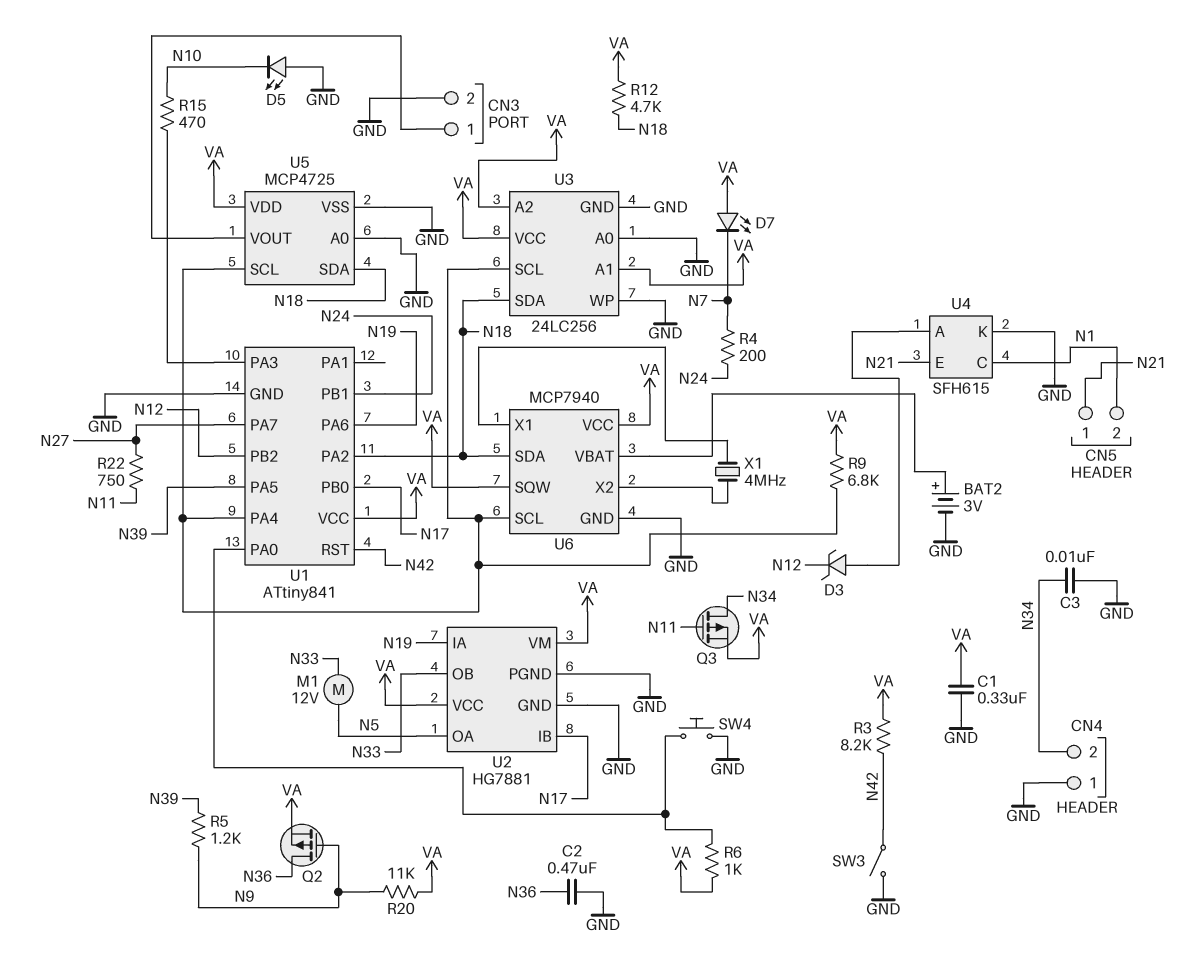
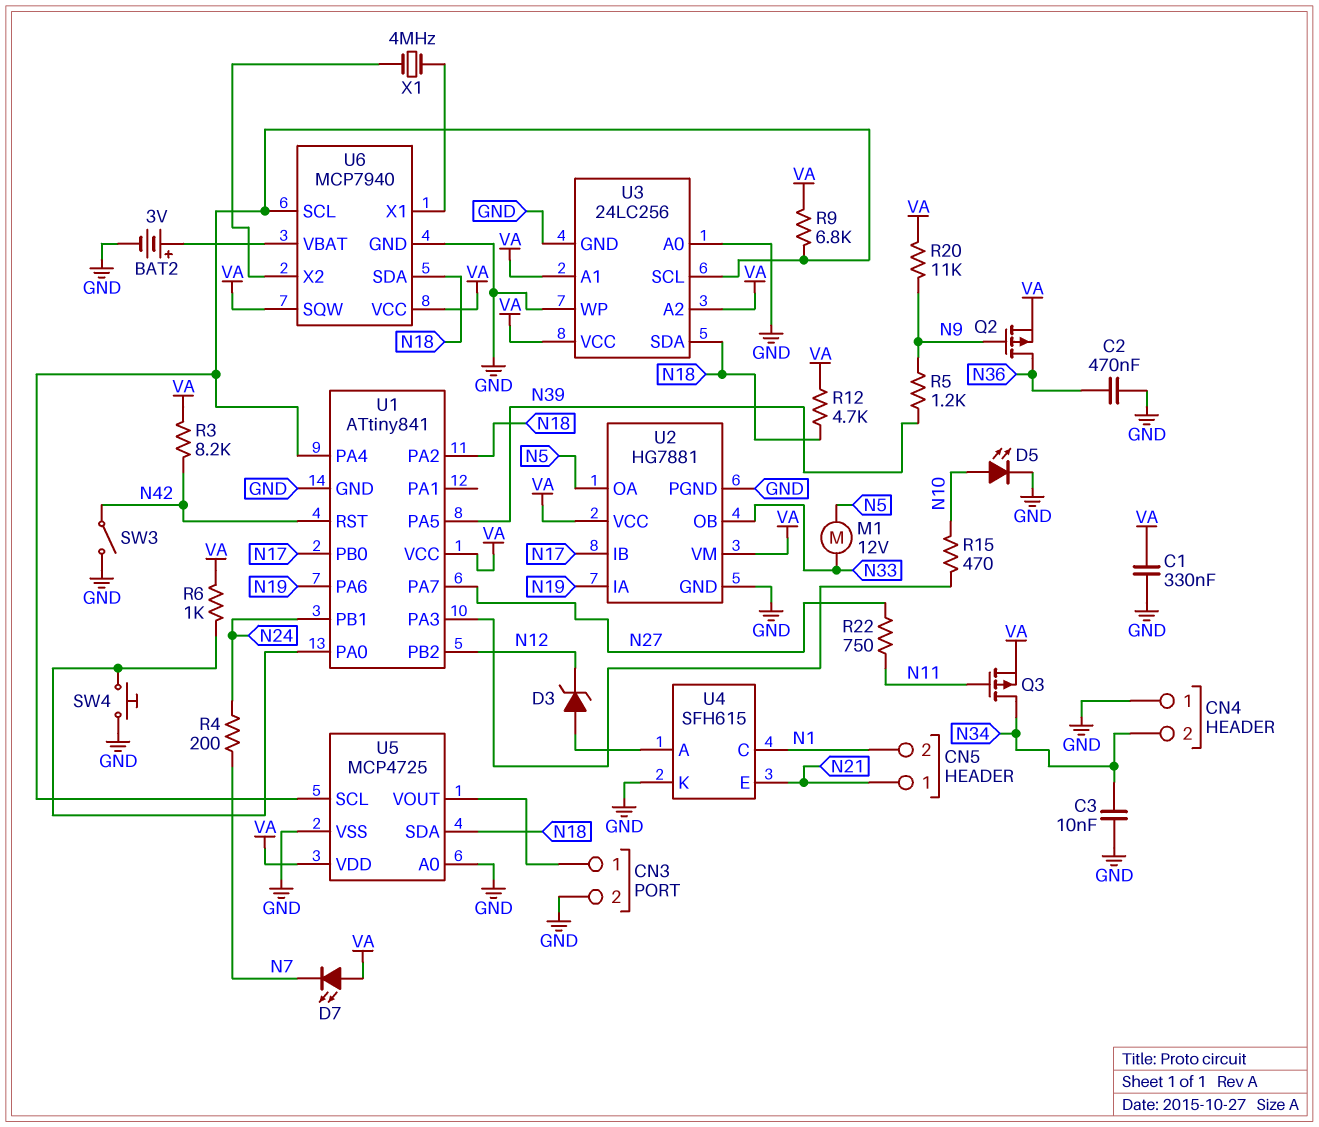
D5: LED (A GND, K N10) -> LED (A N10, K GND)

